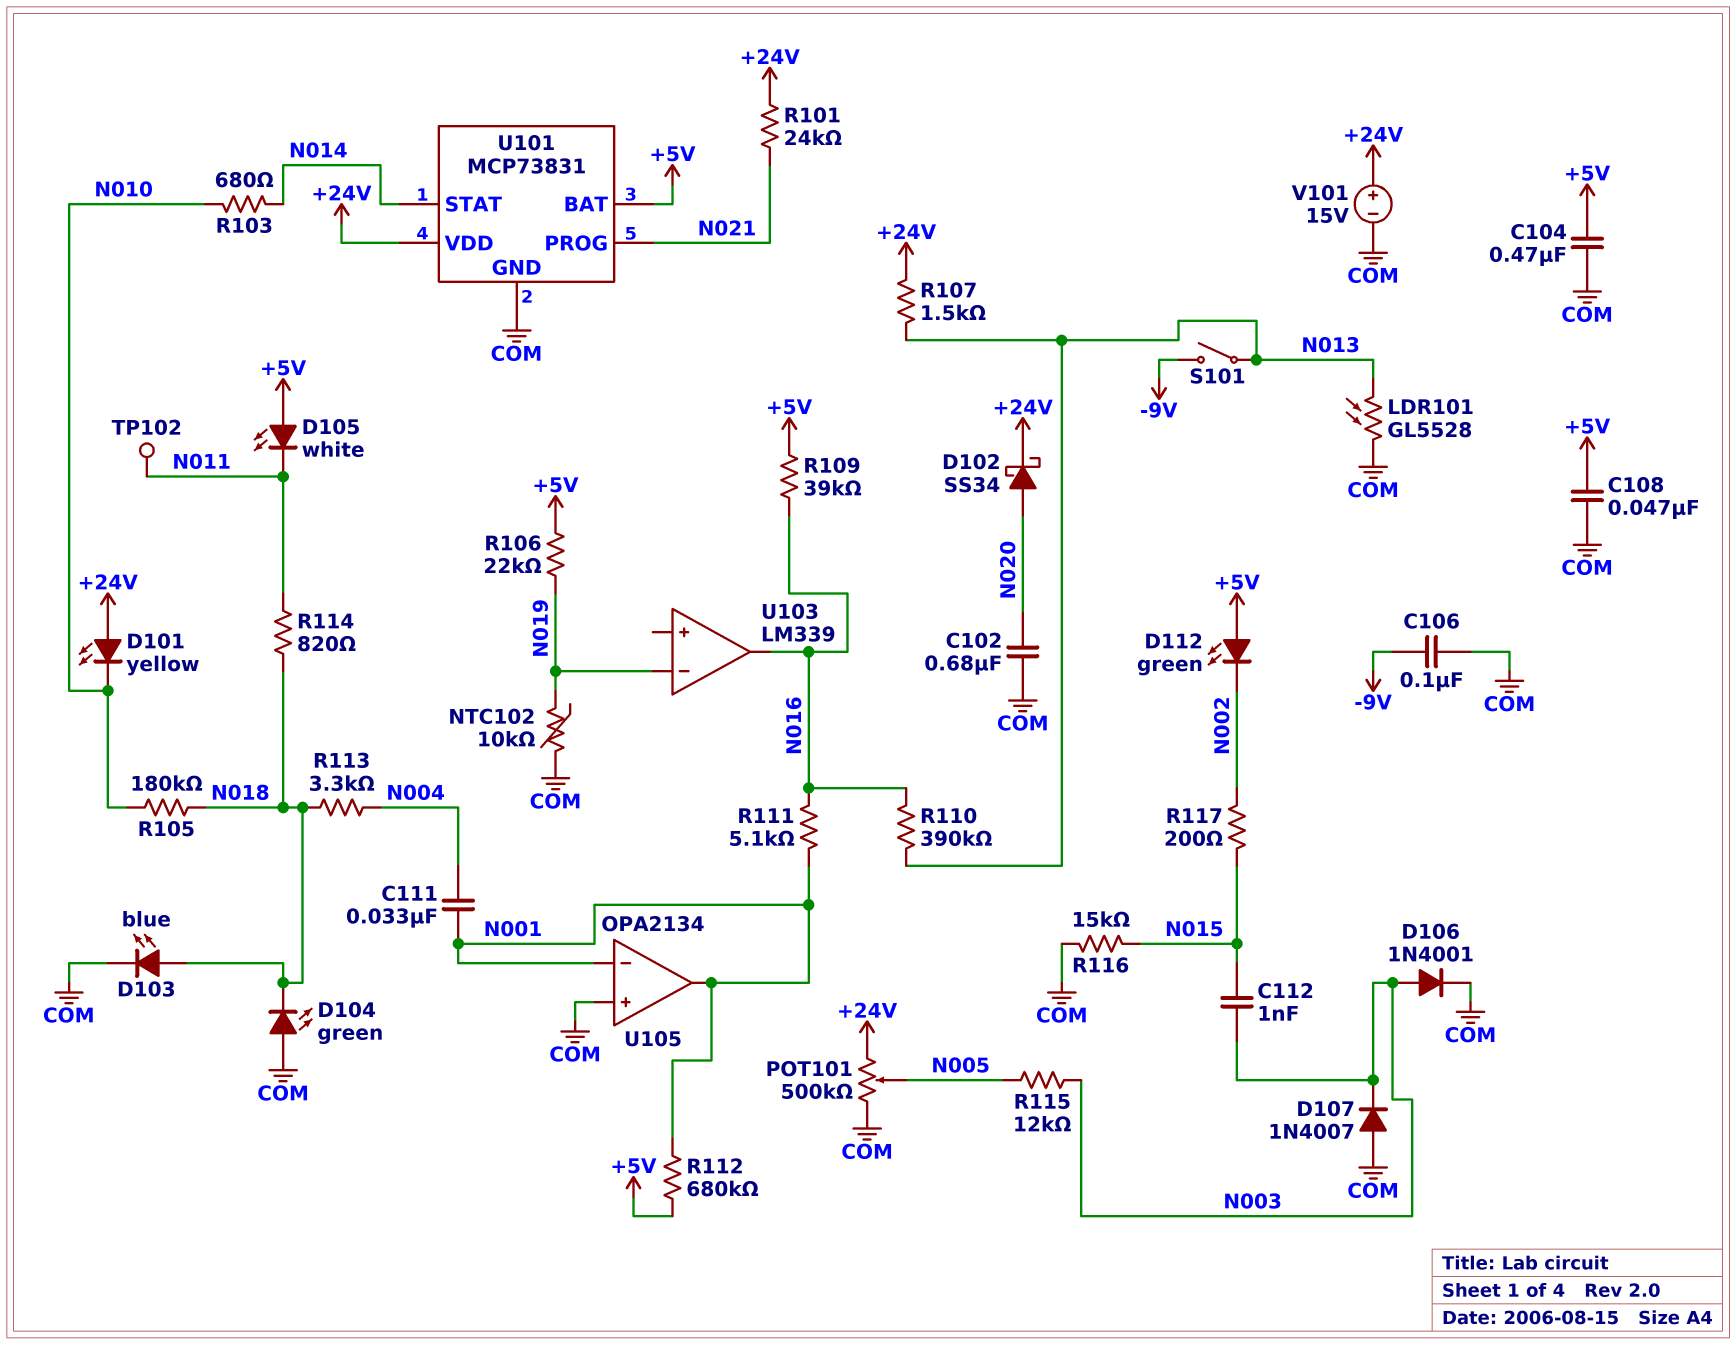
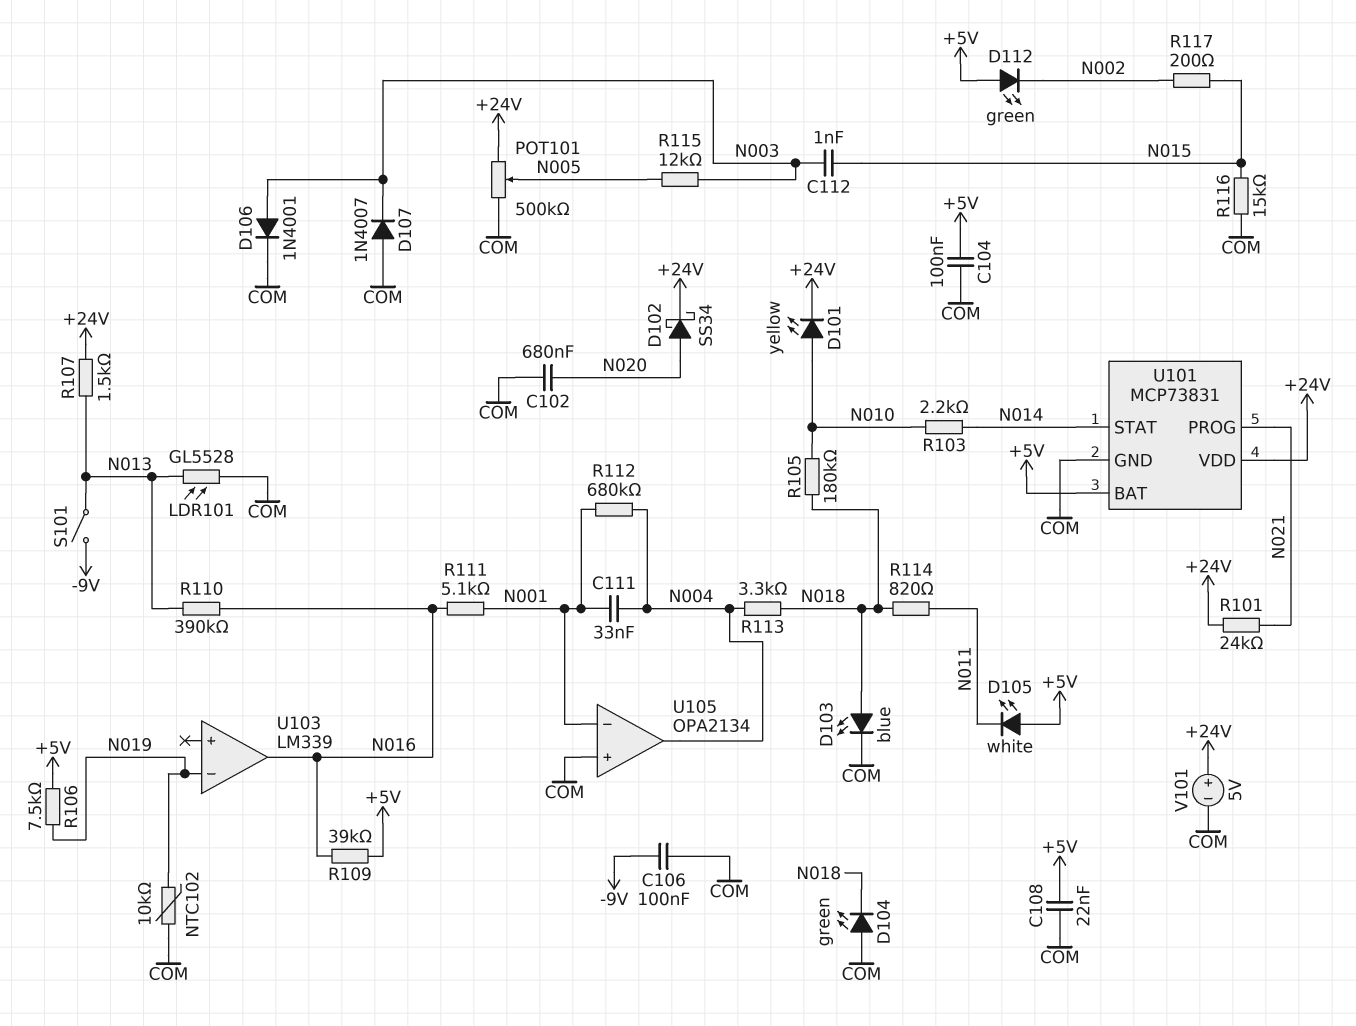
C104: 470nF (+5V, COM) -> 100nF (+5V, COM)
C108: 47nF (+5V, COM) -> 22nF (+5V, COM)
D101: LED yellow (A +24V, K N010) -> LED yellow (A N010, K +24V)
R103: 680 (N010, N014) -> 2.2k (N010, N014)
R106: 22k (+5V, N019) -> 7.5k (+5V, N019)
R112: 680k (+5V, N001) -> 680k (N001, N004)
TP102: test point (N011) -> none
U105 pin out: N001 -> N004
V101: 15V (plus +24V, minus COM) -> 5V (plus +24V, minus COM)

